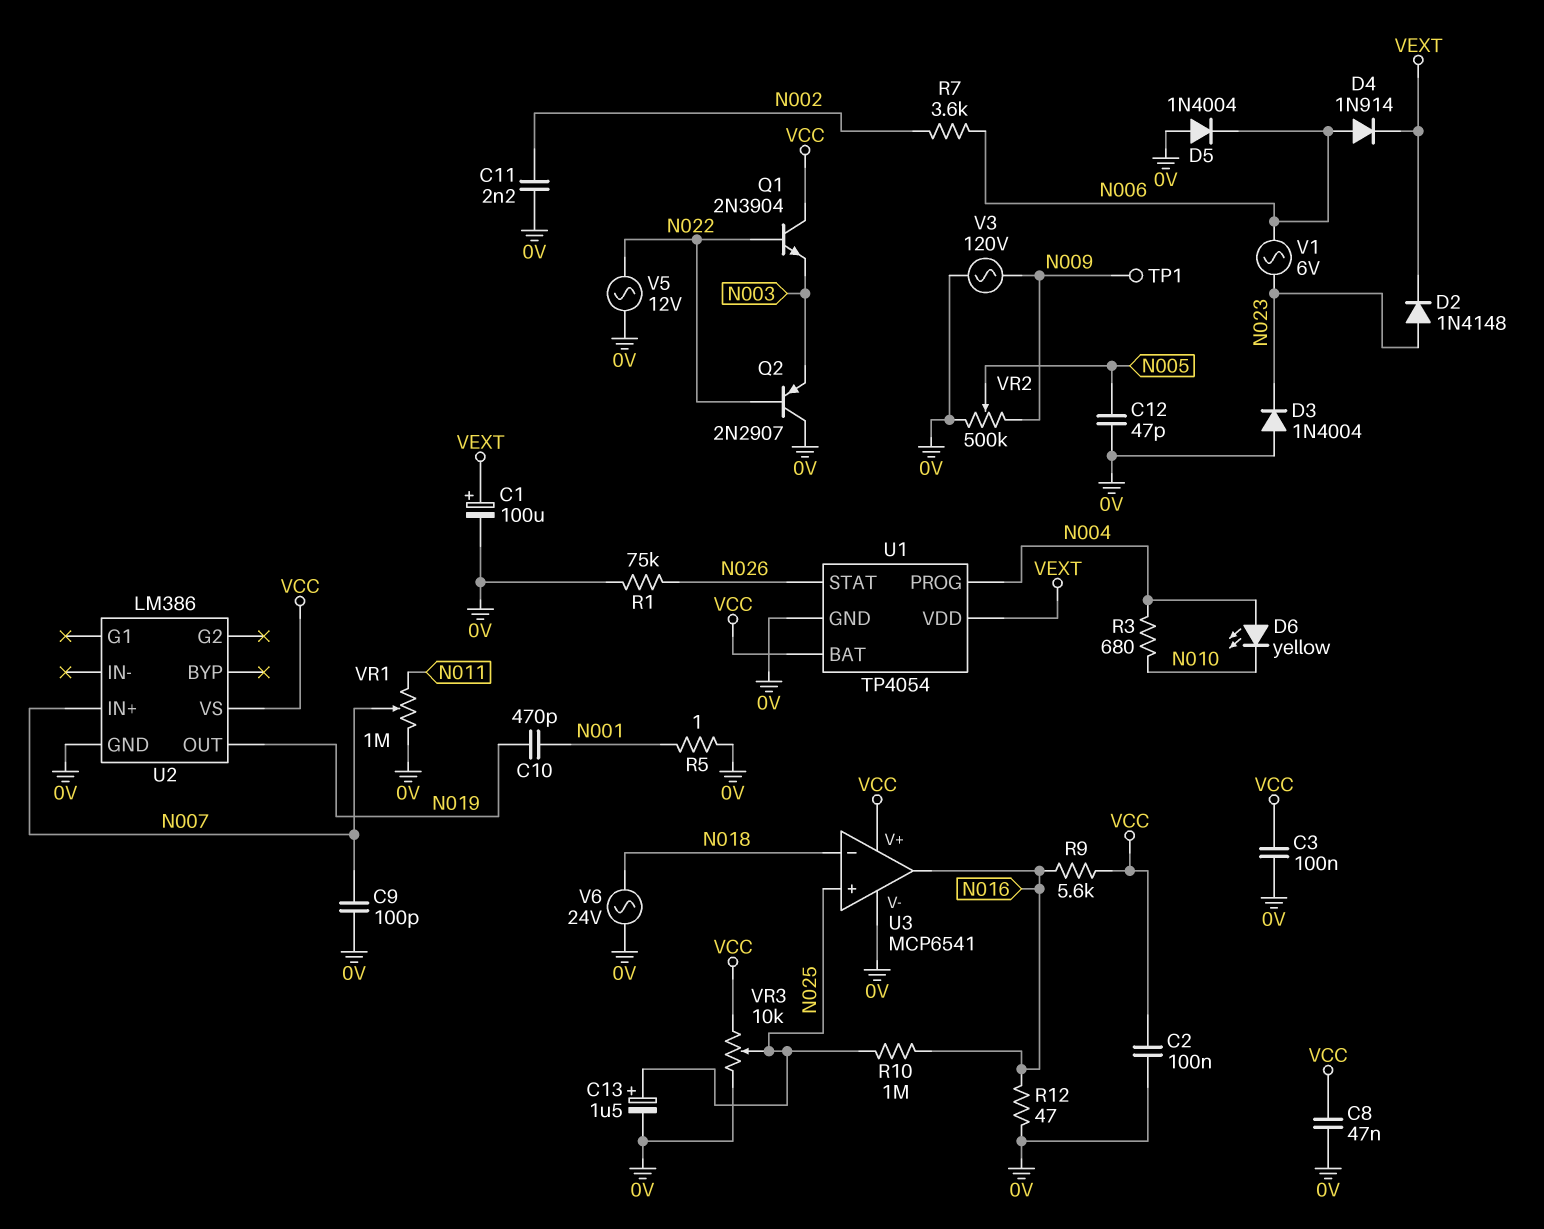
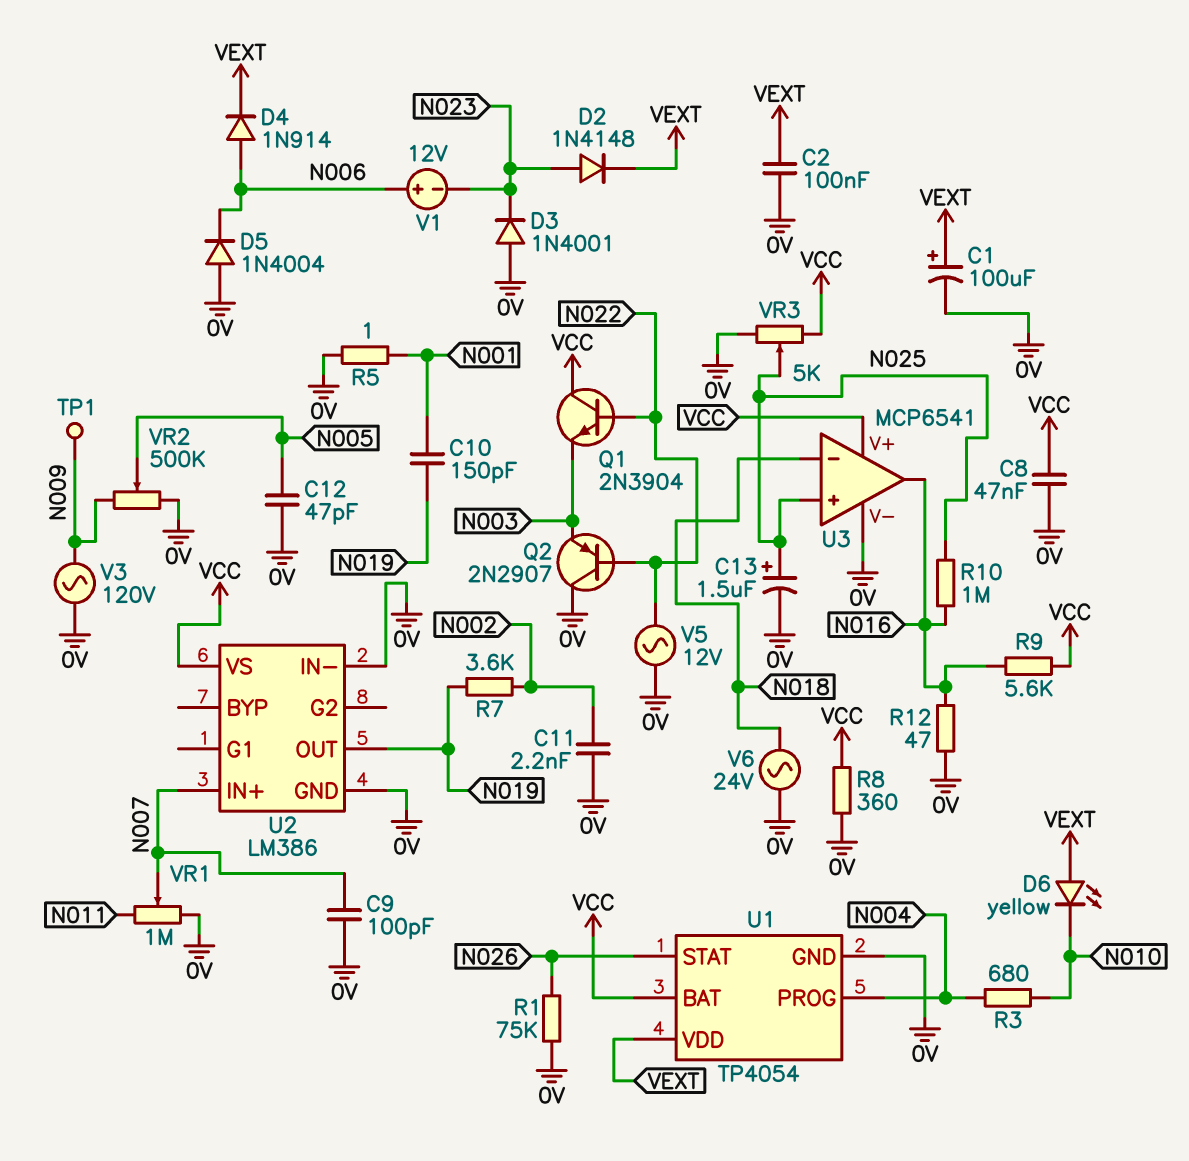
C2: 100nF (0V, VCC) -> 100nF (0V, VEXT)
C3: 100nF (0V, VCC) -> none
C10: 470pF (N001, N019) -> 150pF (N001, N019)
D3: diode 1N4004 (A 0V, K N023) -> diode 1N4001 (A 0V, K N023)
D6: LED yellow (A N004, K N010) -> LED yellow (A VEXT, K N010)
R7: 3.6k (N002, N006) -> 3.6k (N002, N019)
R8: none -> 360 (0V, VCC)
U2 pin IN-: none -> 0V
V1: AC 6V (N006, N023) -> 12V (plus N006, minus N023)
VR3: 10k (0V, VCC, wiper N025) -> 5k (0V, VCC, wiper N025)

